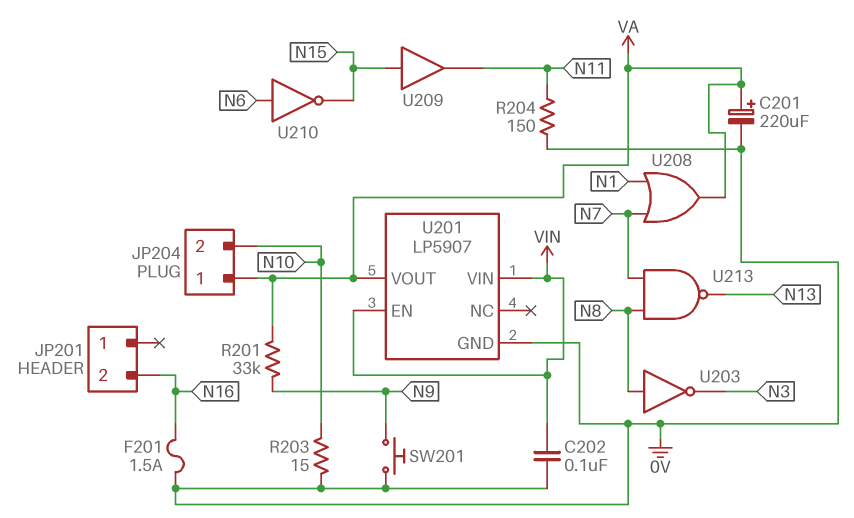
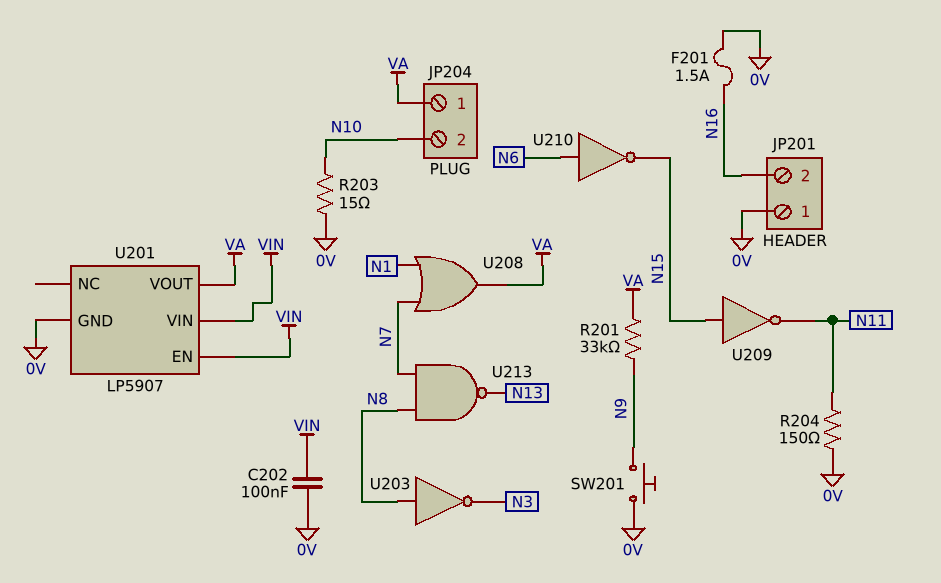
C201: 220uF (plus VA, minus 0V) -> none
JP201 pin 1: none -> 0V
U209: buffer (in N15, out N11) -> NOT (in N15, out N11)

